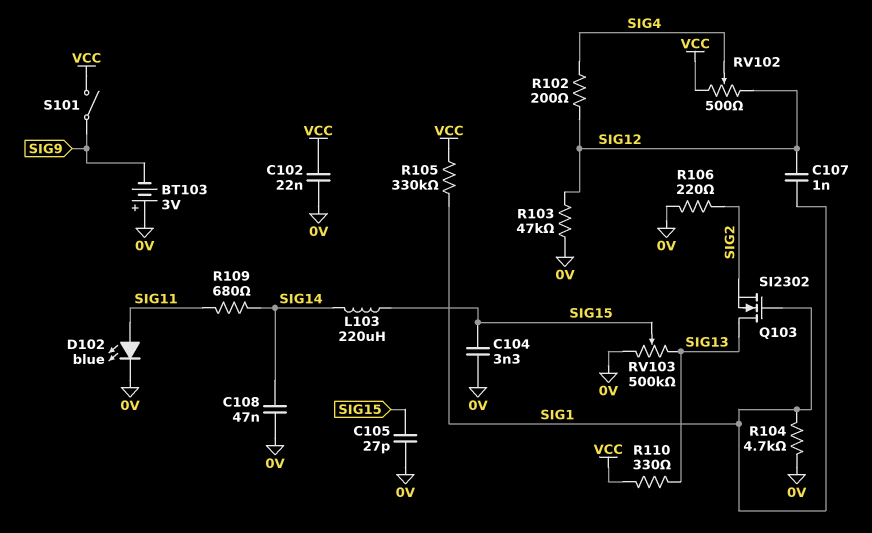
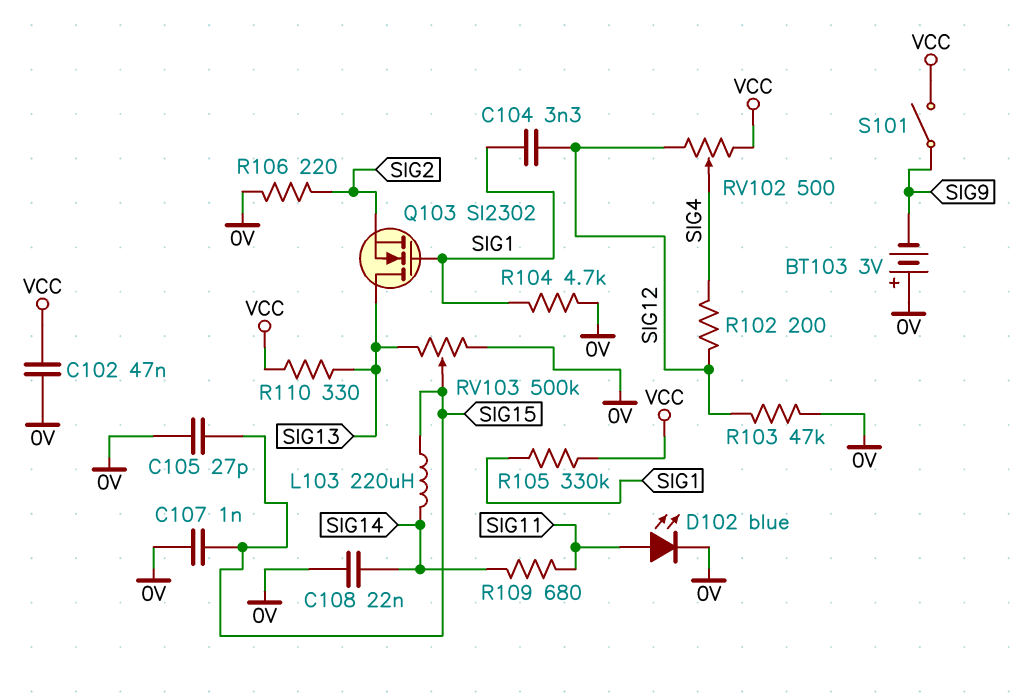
C102: 22nF (0V, VCC) -> 47nF (0V, VCC)
C104: 3.3nF (0V, SIG15) -> 3.3nF (SIG1, SIG12)
C107: 1nF (SIG1, SIG12) -> 1nF (0V, SIG15)
C108: 47nF (0V, SIG14) -> 22nF (0V, SIG14)

